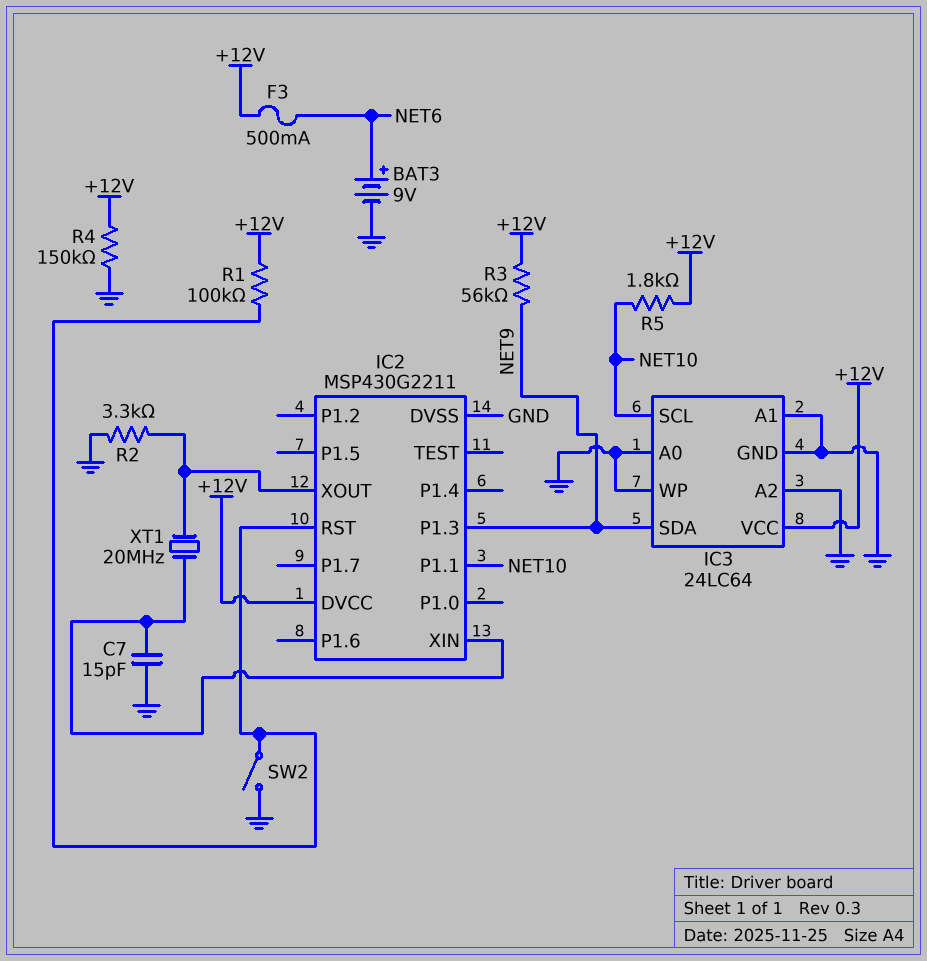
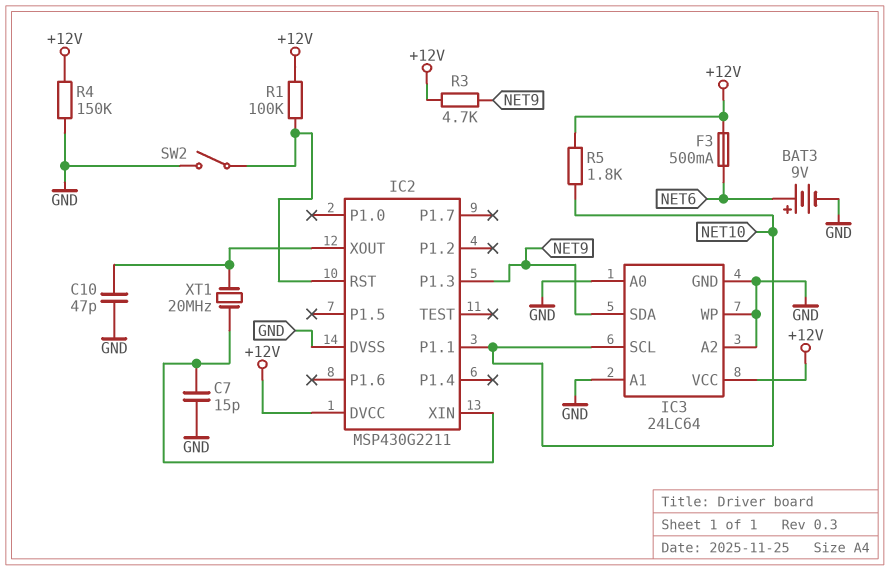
C10: none -> 47pF (GND, IC2/XOUT)
R2: 3.3k (GND, IC2/XOUT) -> none
R3: 56k (+12V, NET9) -> 4.7k (+12V, NET9)

